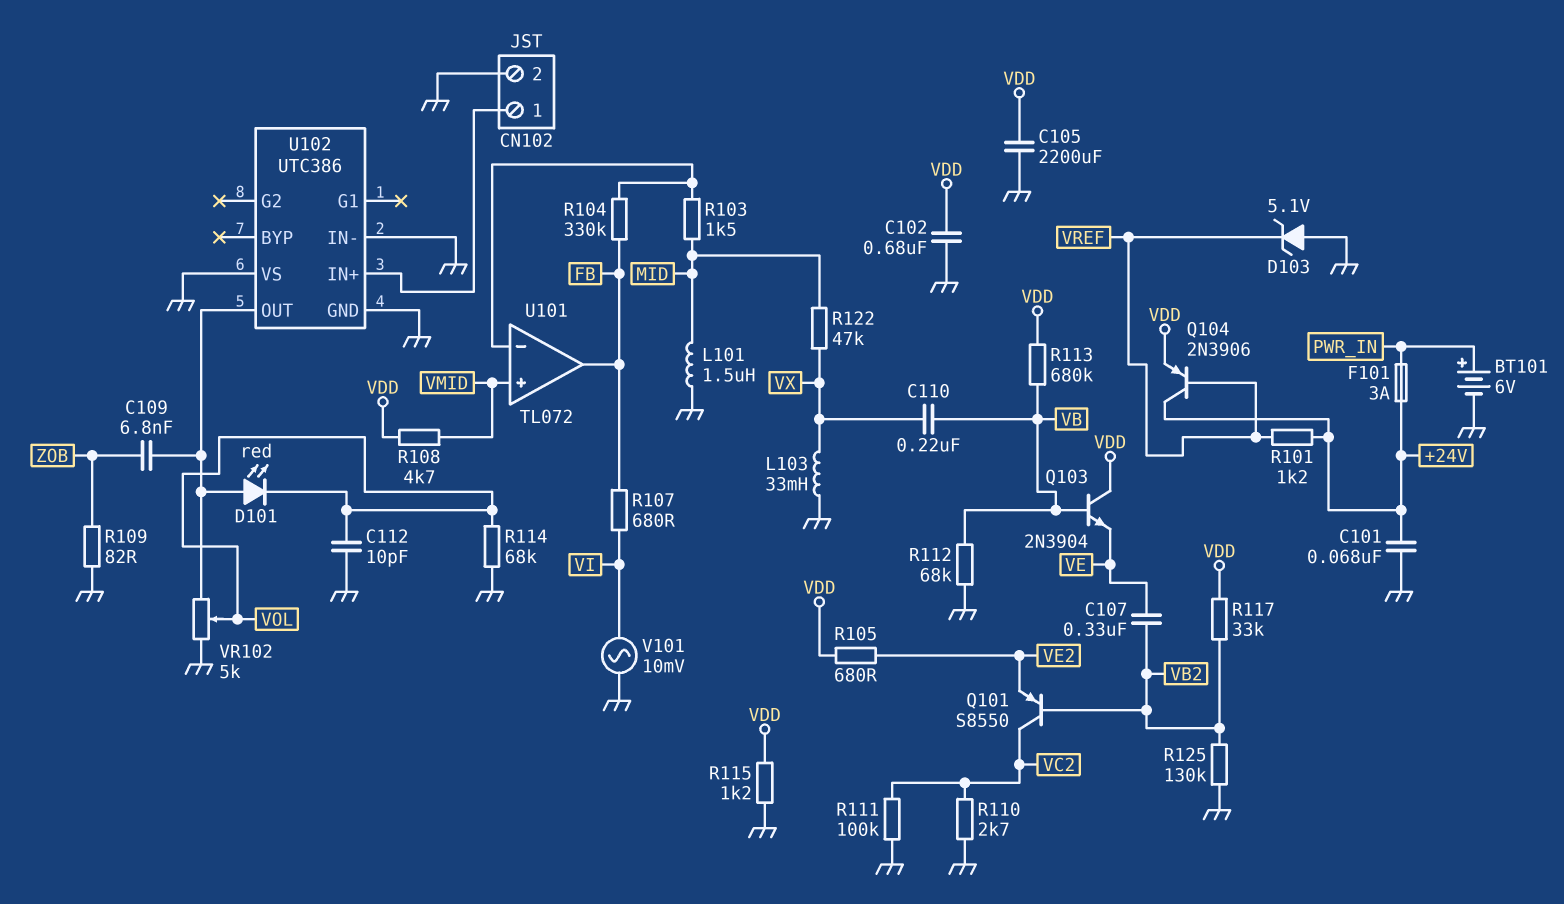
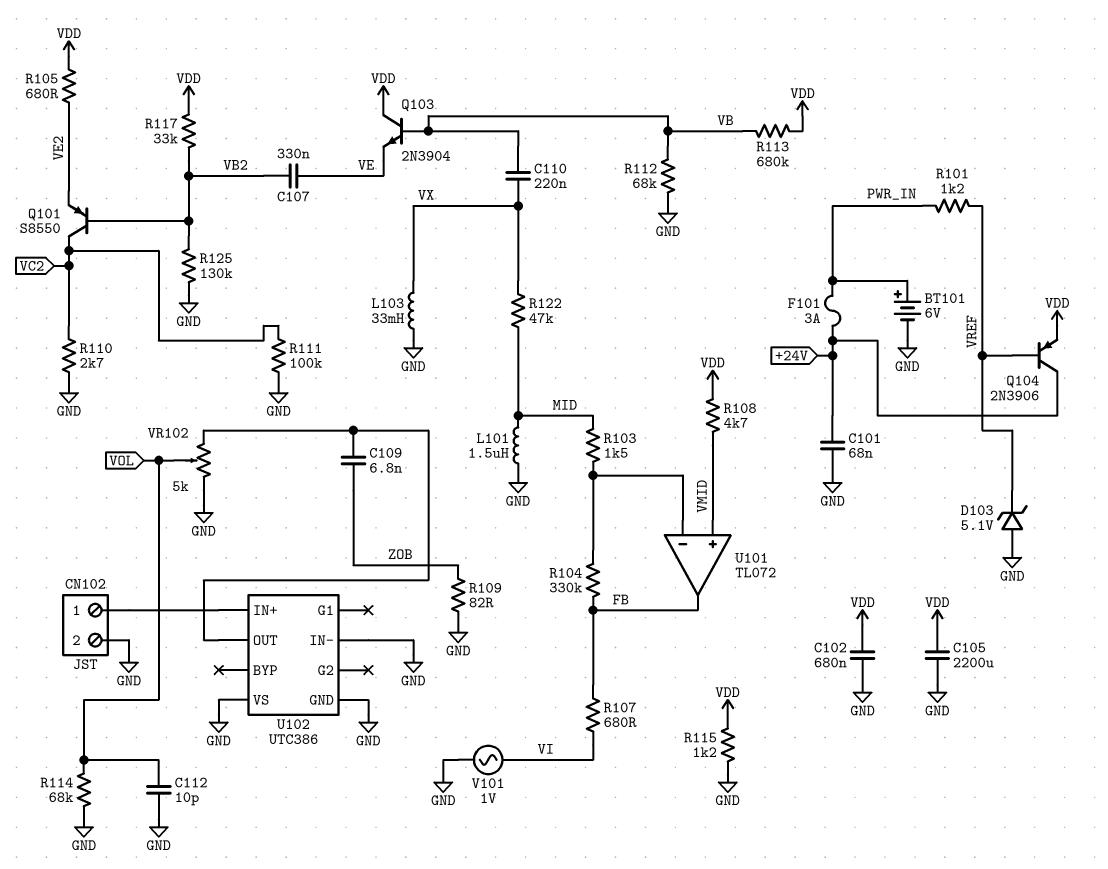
D101: LED red (A U102/OUT, K VOL) -> none
R101: 1.2k (+24V, VREF) -> 1.2k (PWR_IN, VREF)
V101: AC 10mV (GND, VI) -> AC 1V (GND, VI)

